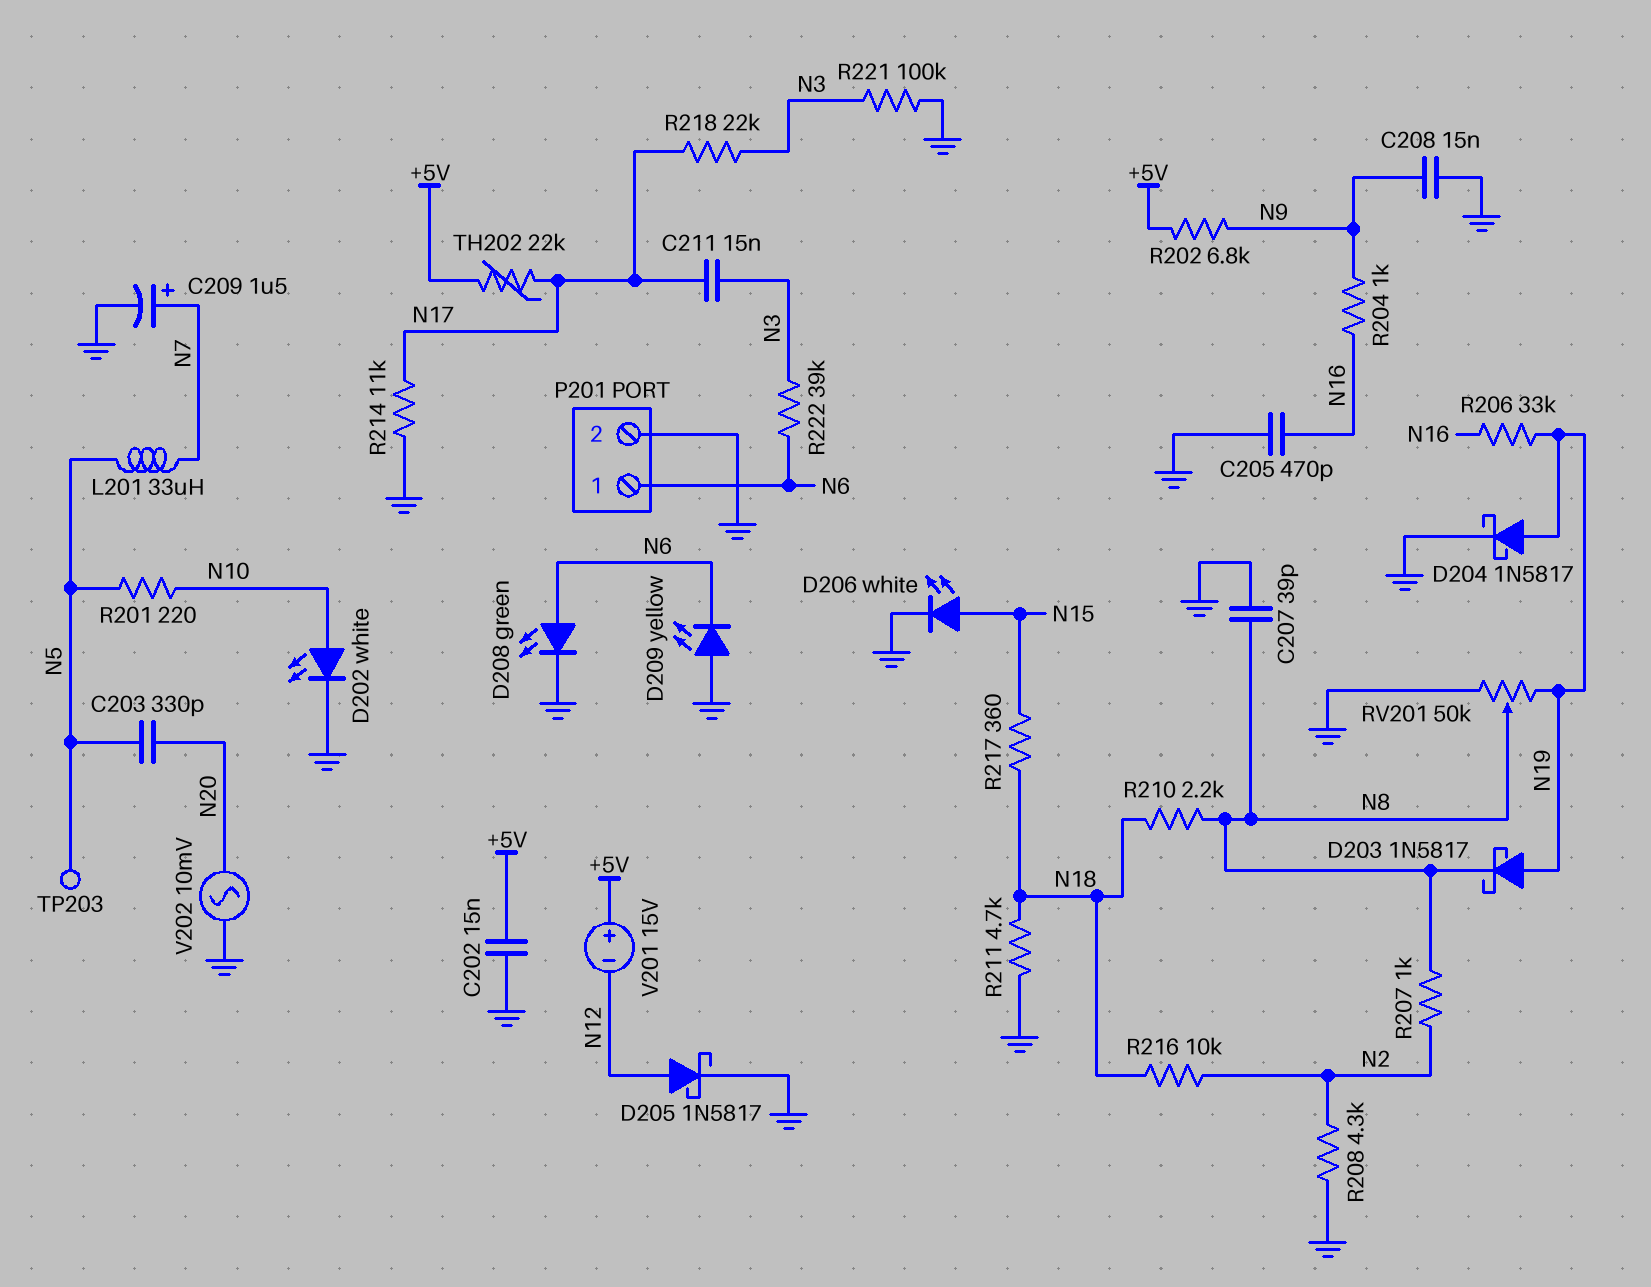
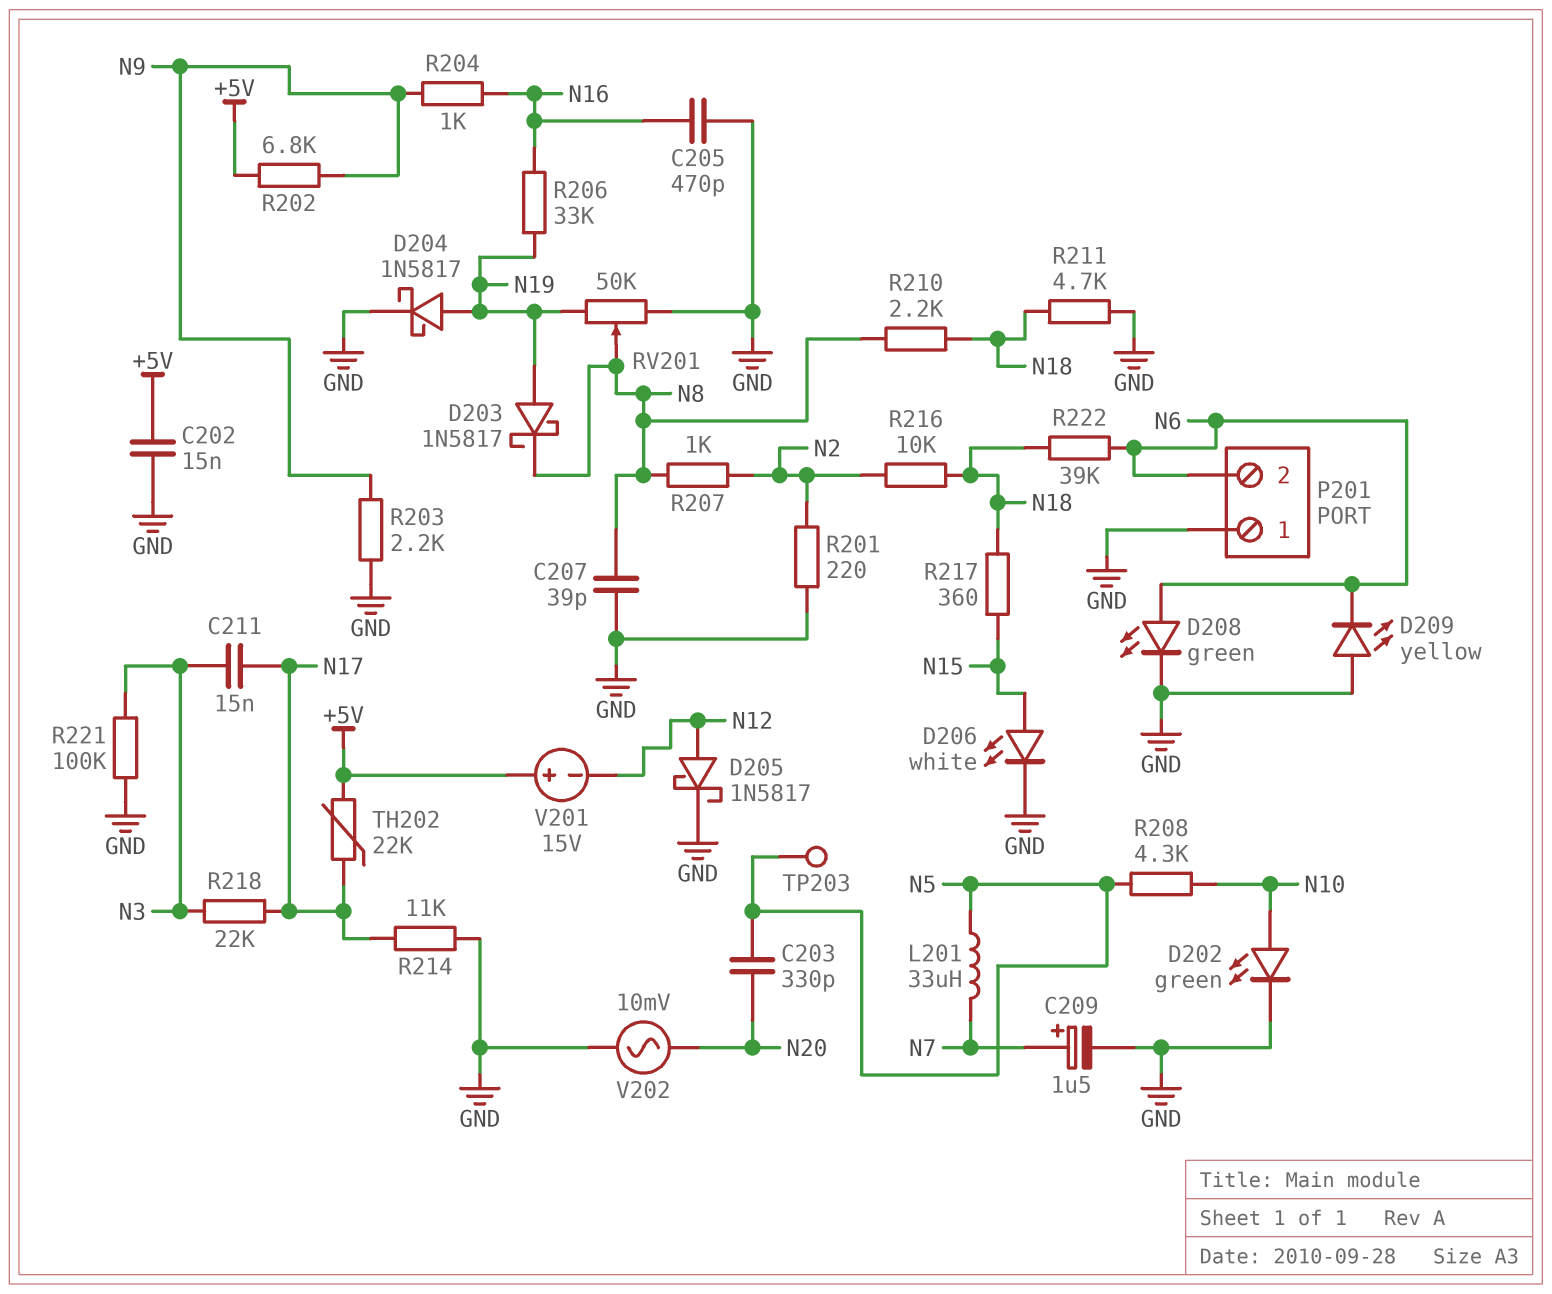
C208: 15nF (GND, N9) -> none
D202: LED white (A N10, K GND) -> LED green (A N10, K GND)
P201 pin 1: N6 -> GND
P201 pin 2: GND -> N6
R201: 220 (N5, N10) -> 220 (GND, N2)
R203: none -> 2.2k (GND, N9)
R208: 4.3k (GND, N2) -> 4.3k (N5, N10)
R222: 39k (N3, N6) -> 39k (N6, N18)

